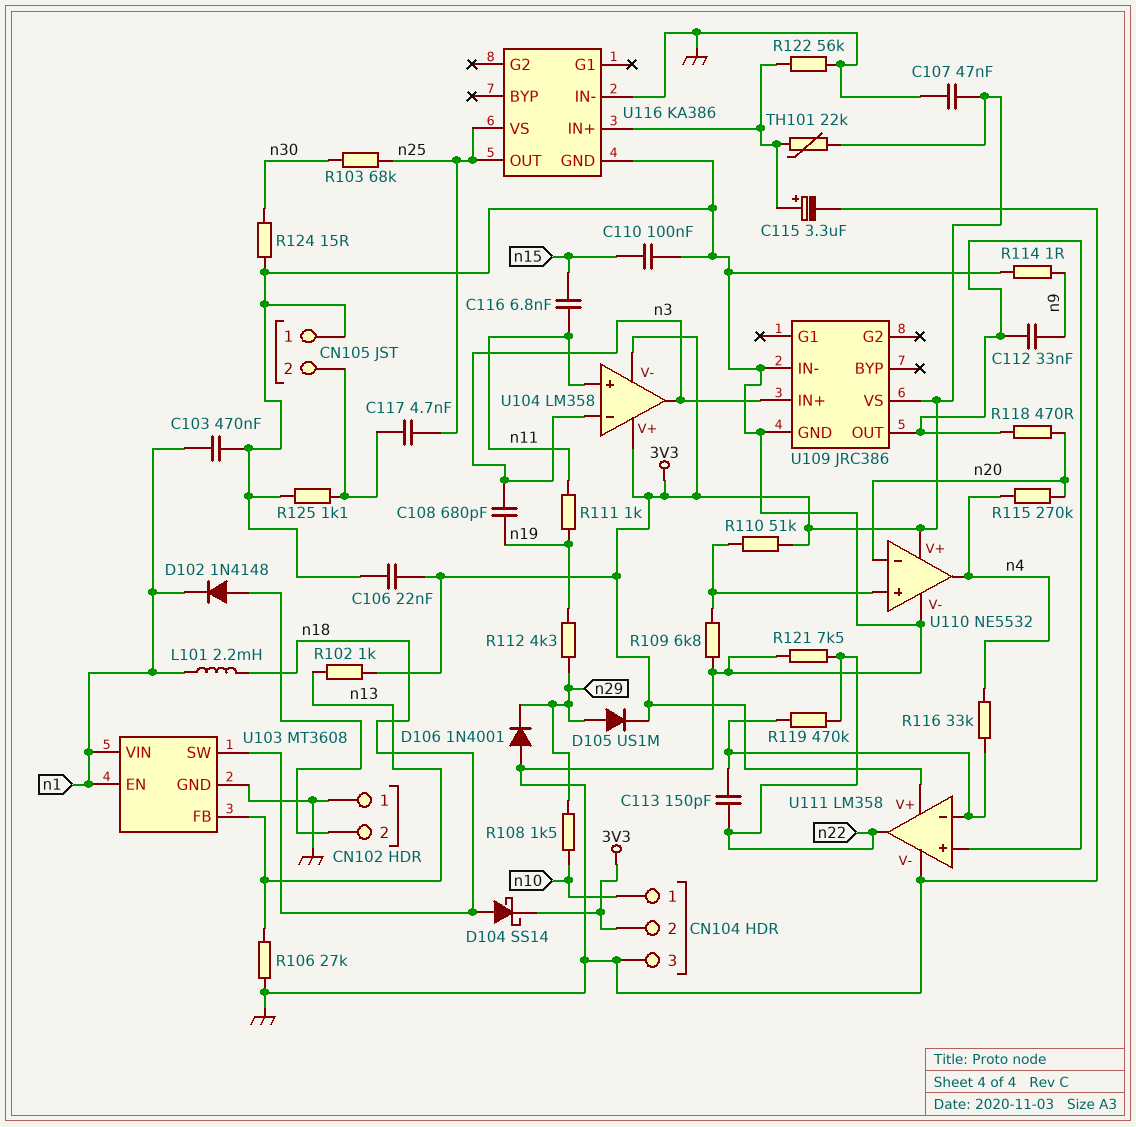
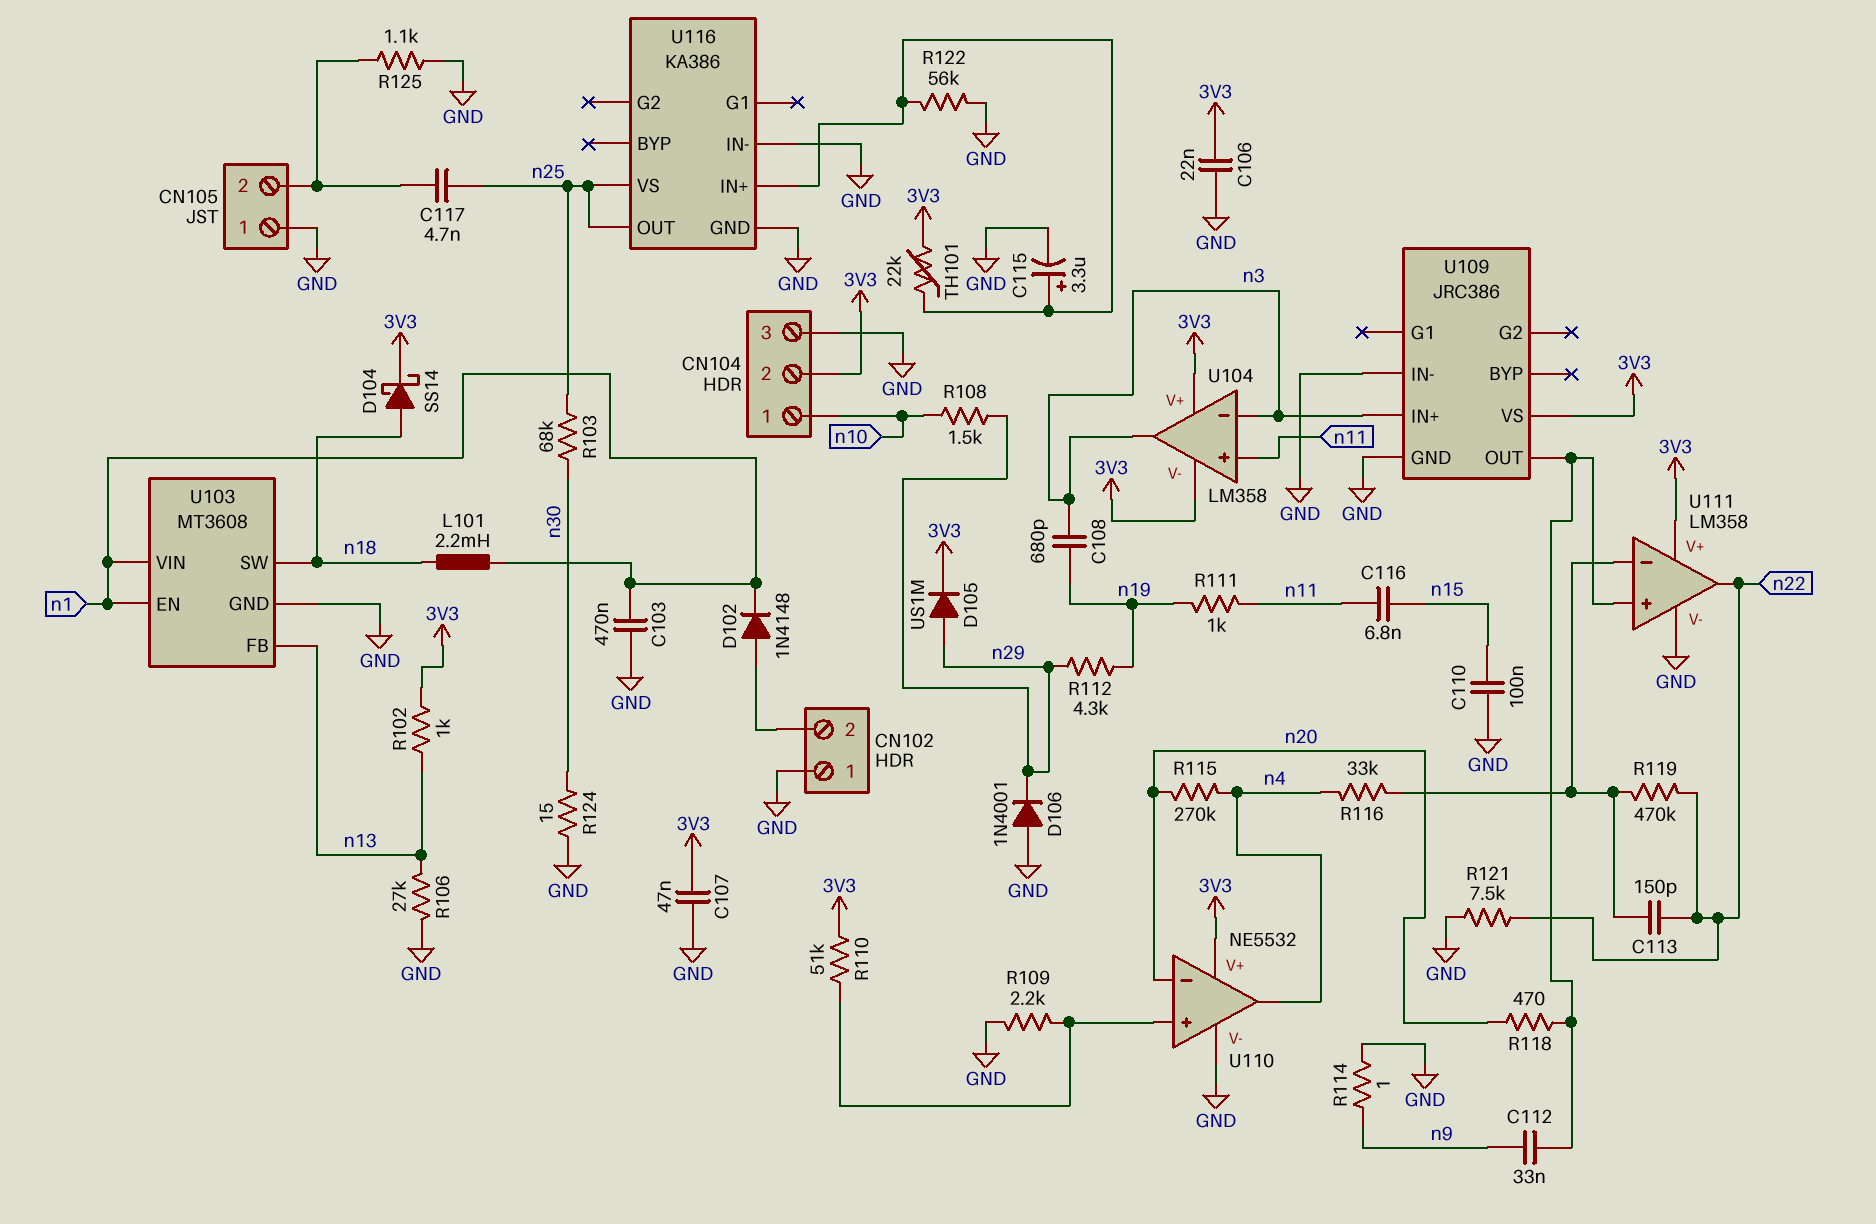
R109: 6.8k (GND, U110/in+) -> 2.2k (GND, U110/in+)

